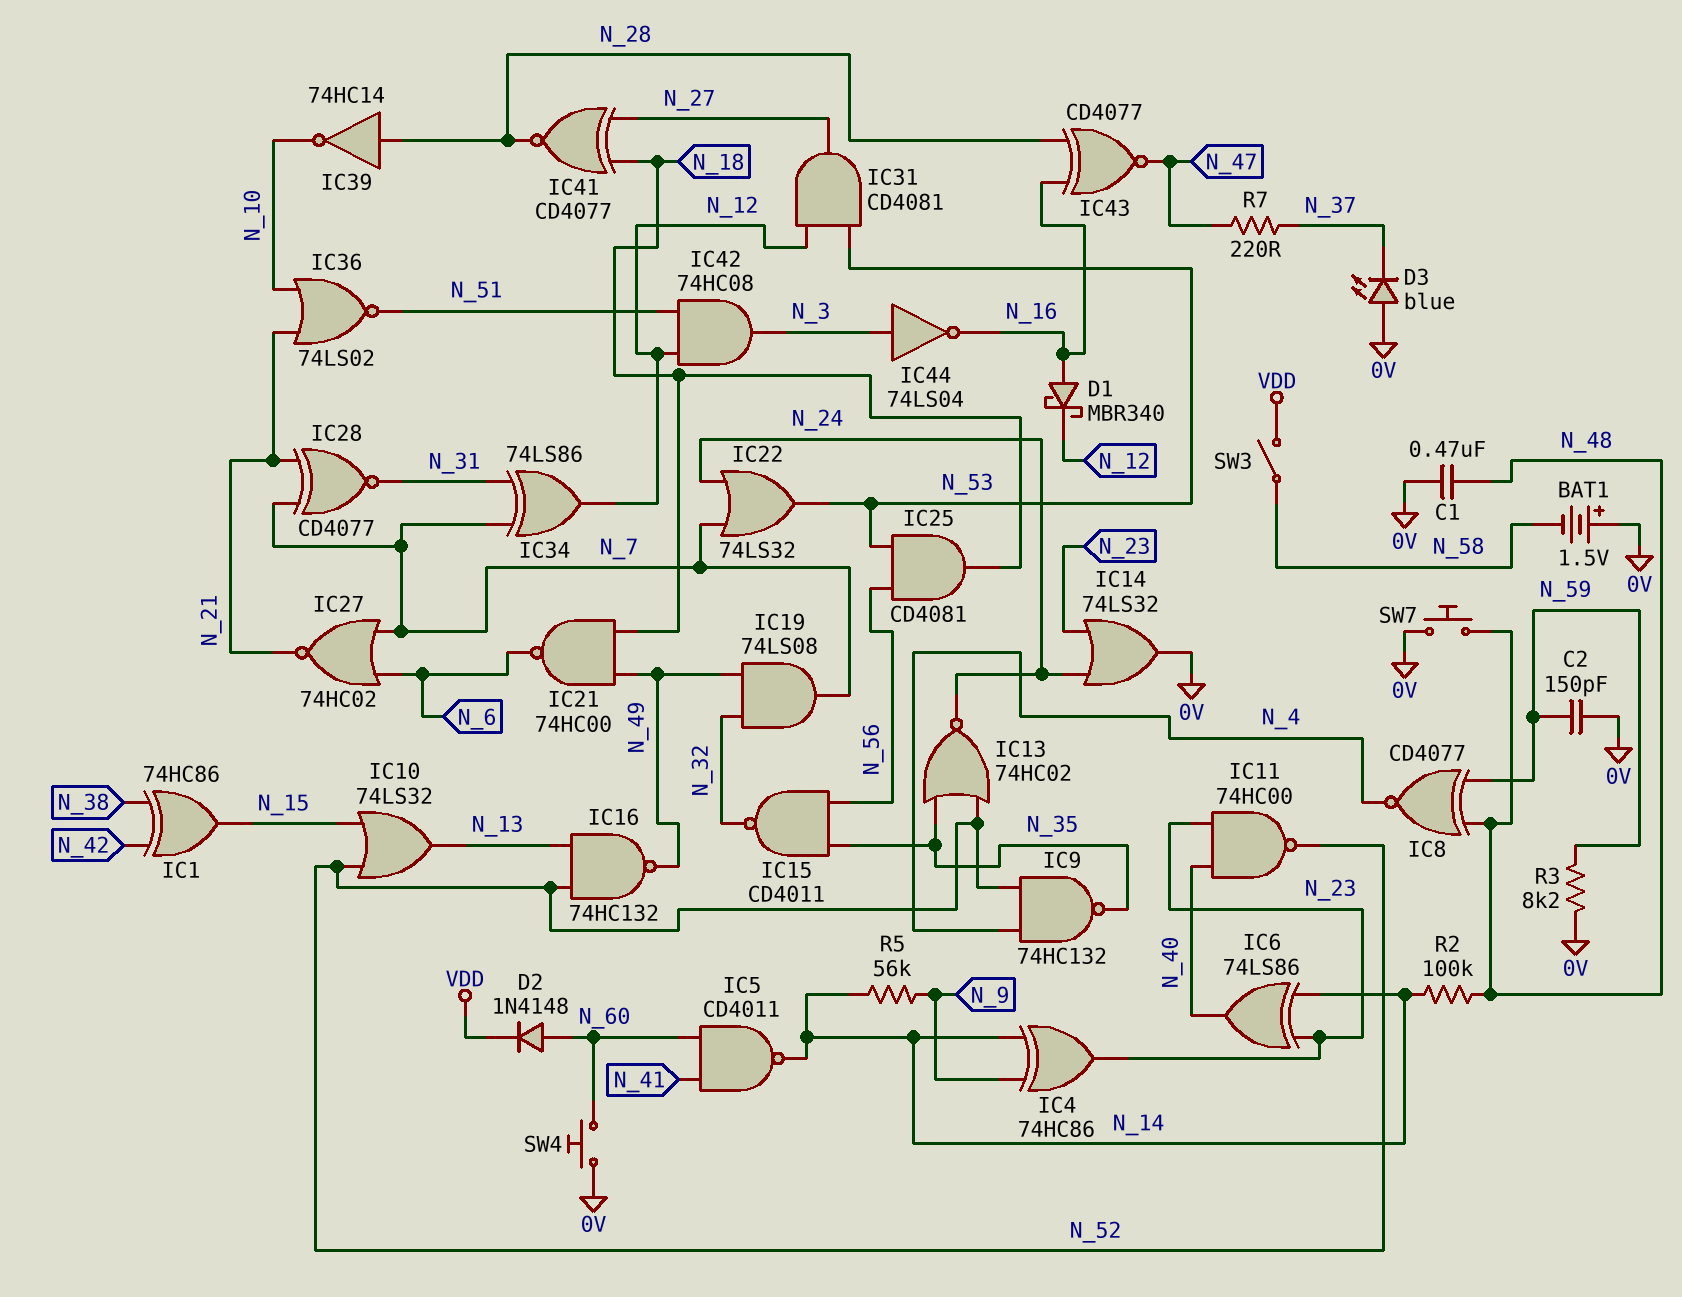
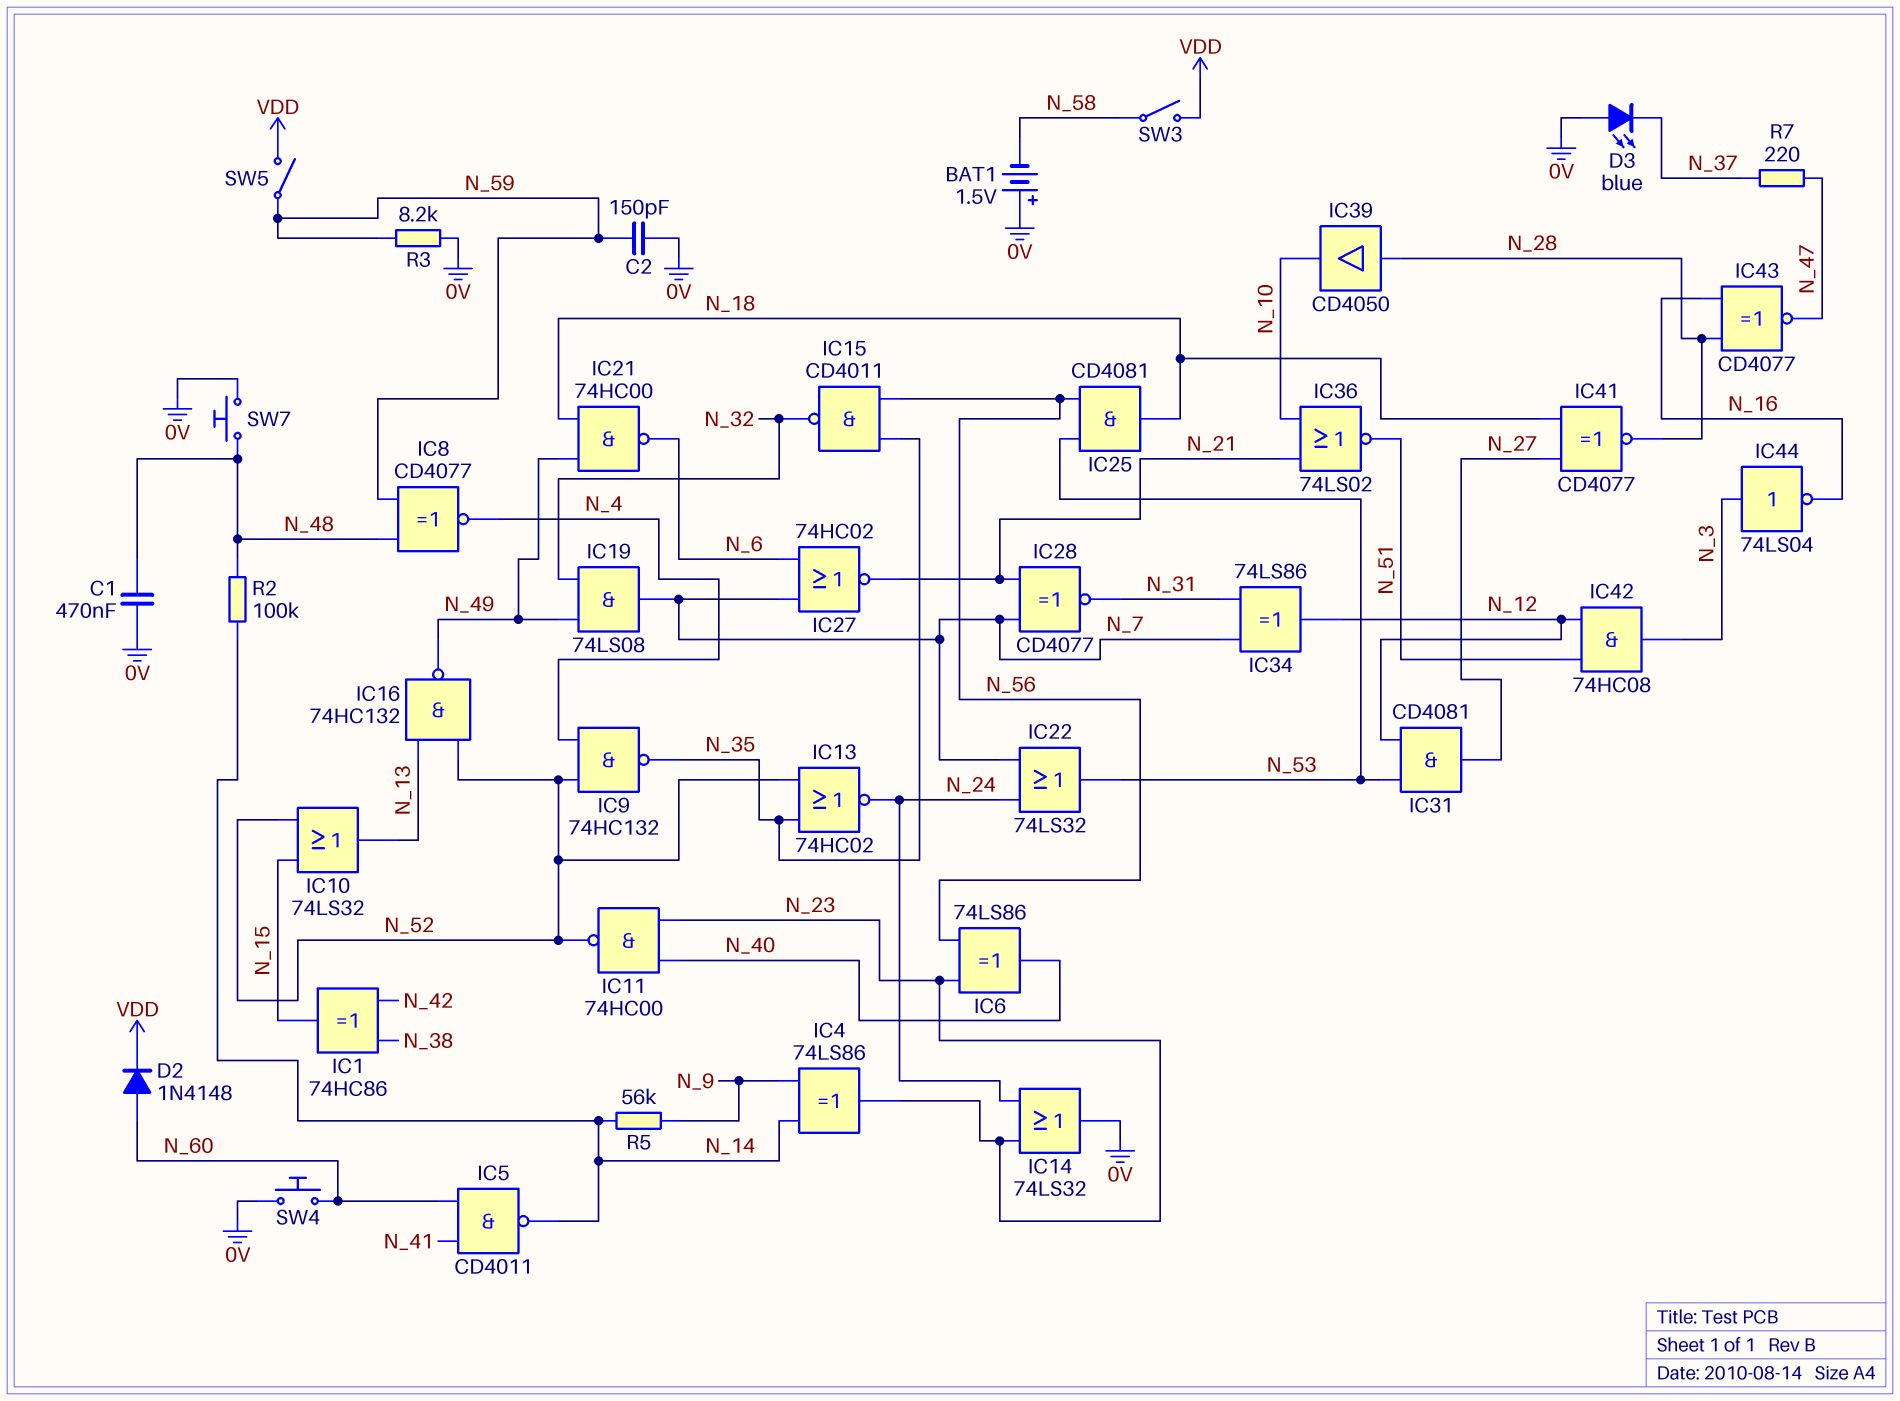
D1: schottky MBR340 (A N_16, K N_12) -> none
IC4: XOR 74HC86 (in N_9, in N_14, out N_23) -> XOR 74LS86 (in N_9, in N_14, out N_23)
IC6: XOR 74LS86 (in N_14, in N_23, out N_40) -> XOR 74LS86 (in N_23, in N_56, out N_40)
IC39: NOT 74HC14 (in N_28, out N_10) -> buffer CD4050 (in N_28, out N_10)
SW5: none -> switch (N_59, VDD)

